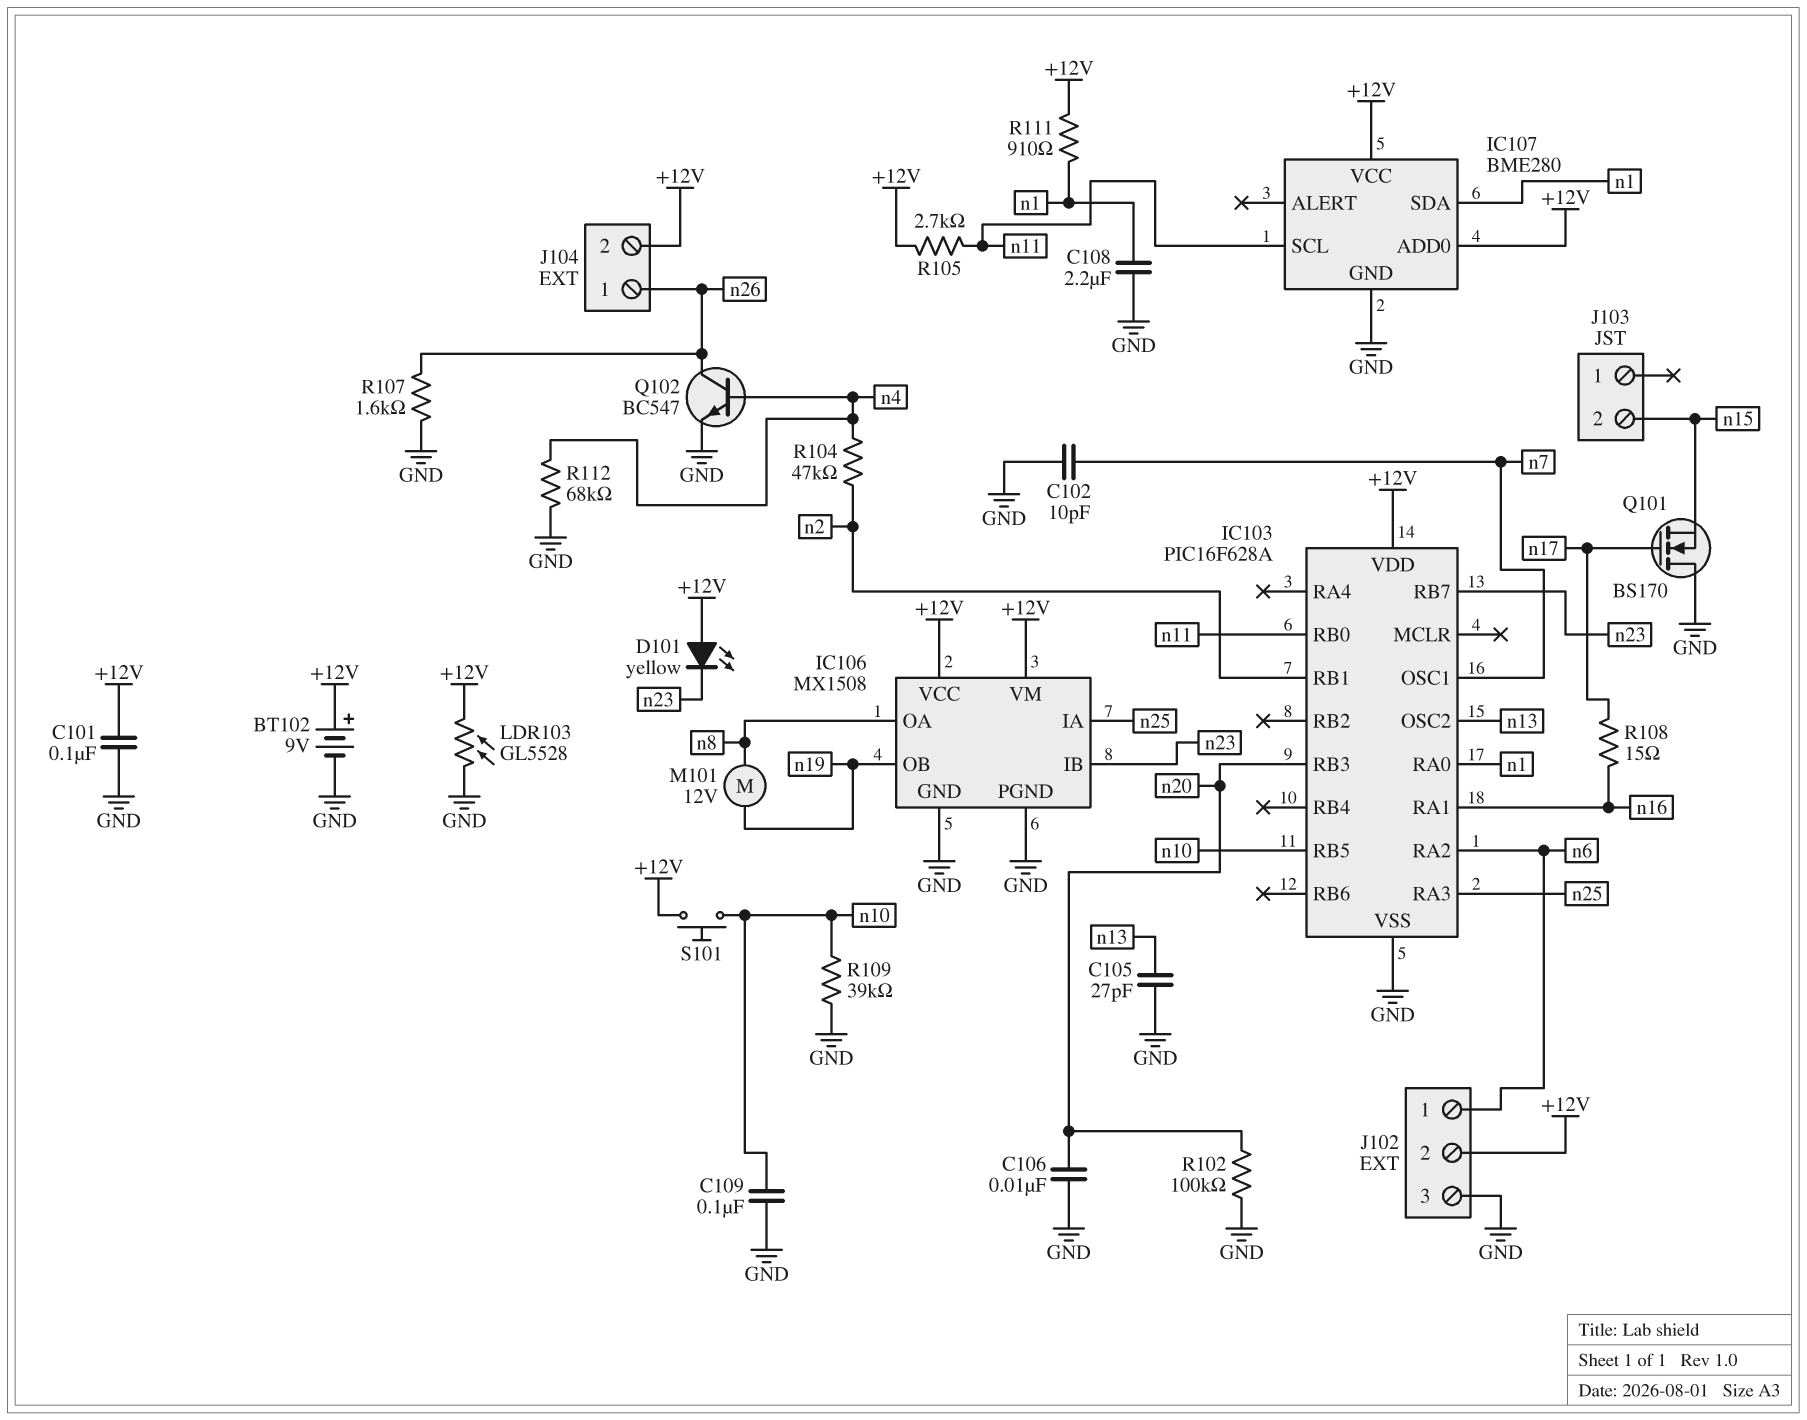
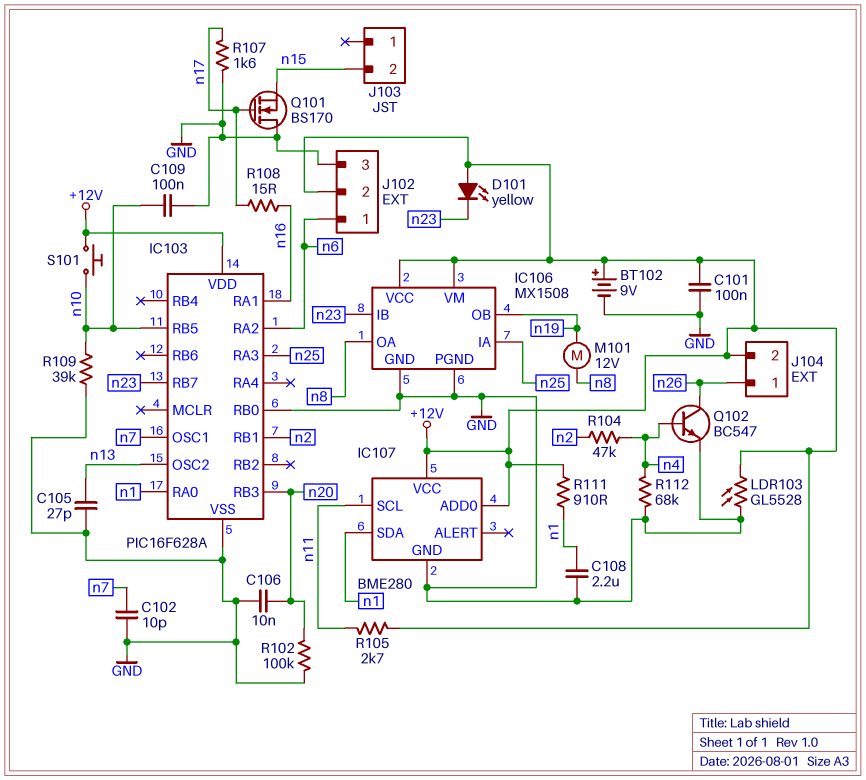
IC103 pin RB0: n11 -> GND
R107: 1.6k (GND, n26) -> 1.6k (GND, n17)

